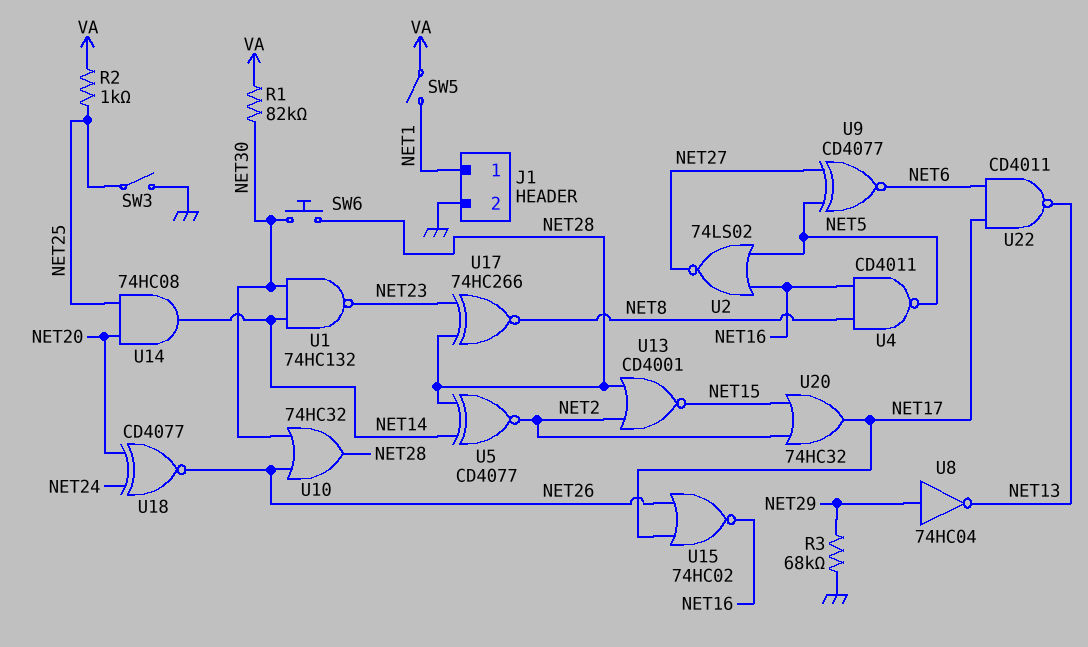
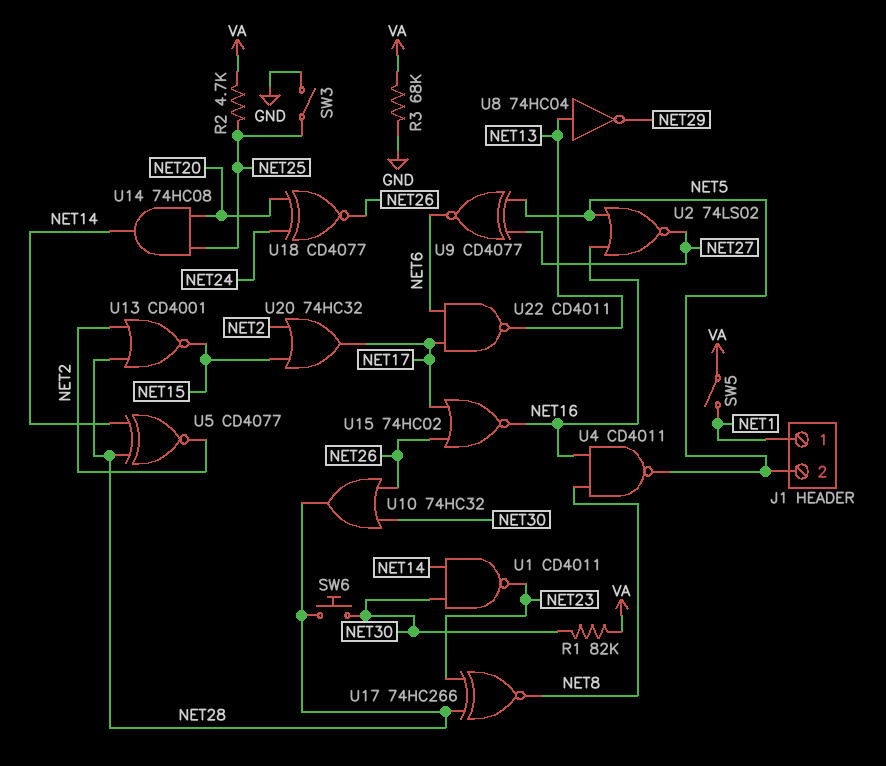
J1 pin 2: GND -> NET5
R2: 1k (NET25, VA) -> 4.7k (NET25, VA)
R3: 68k (GND, NET29) -> 68k (GND, VA)
U1: NAND 74HC132 (in NET14, in NET30, out NET23) -> NAND CD4011 (in NET14, in NET30, out NET23)
U8: NOT 74HC04 (in NET29, out NET13) -> NOT 74HC04 (in NET13, out NET29)

